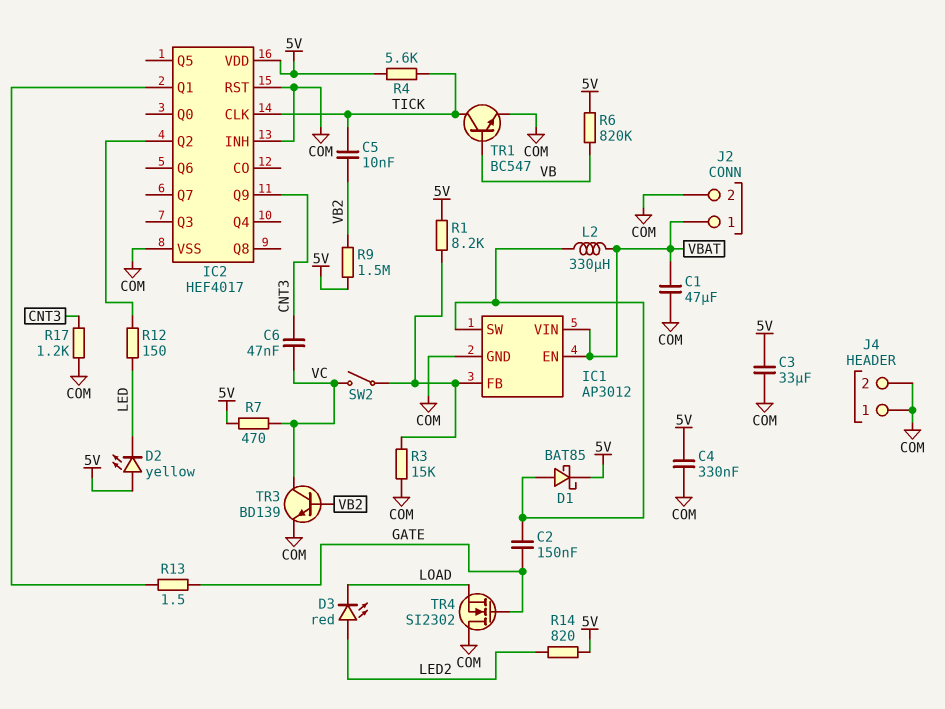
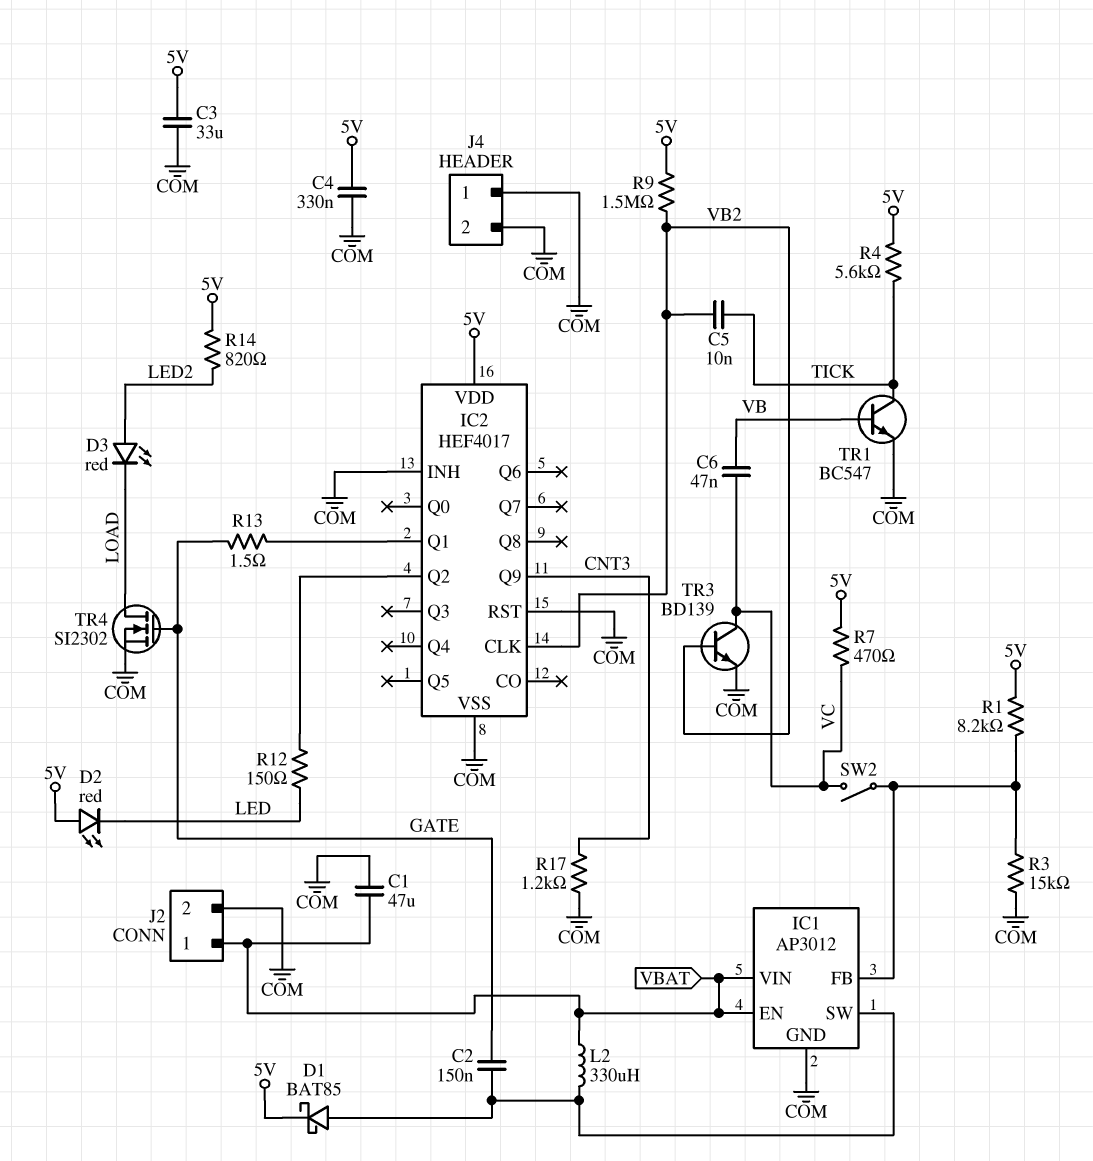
C6: 47nF (CNT3, VC) -> 47nF (VB, VC)
D2: LED yellow (A 5V, K LED) -> LED red (A 5V, K LED)
IC2 pin CLK: TICK -> VB2
R6: 820k (5V, VB) -> none
TR4: NMOS SI2302 (G GATE, D COM, S LOAD) -> NMOS SI2302 (G GATE, D LOAD, S COM)

